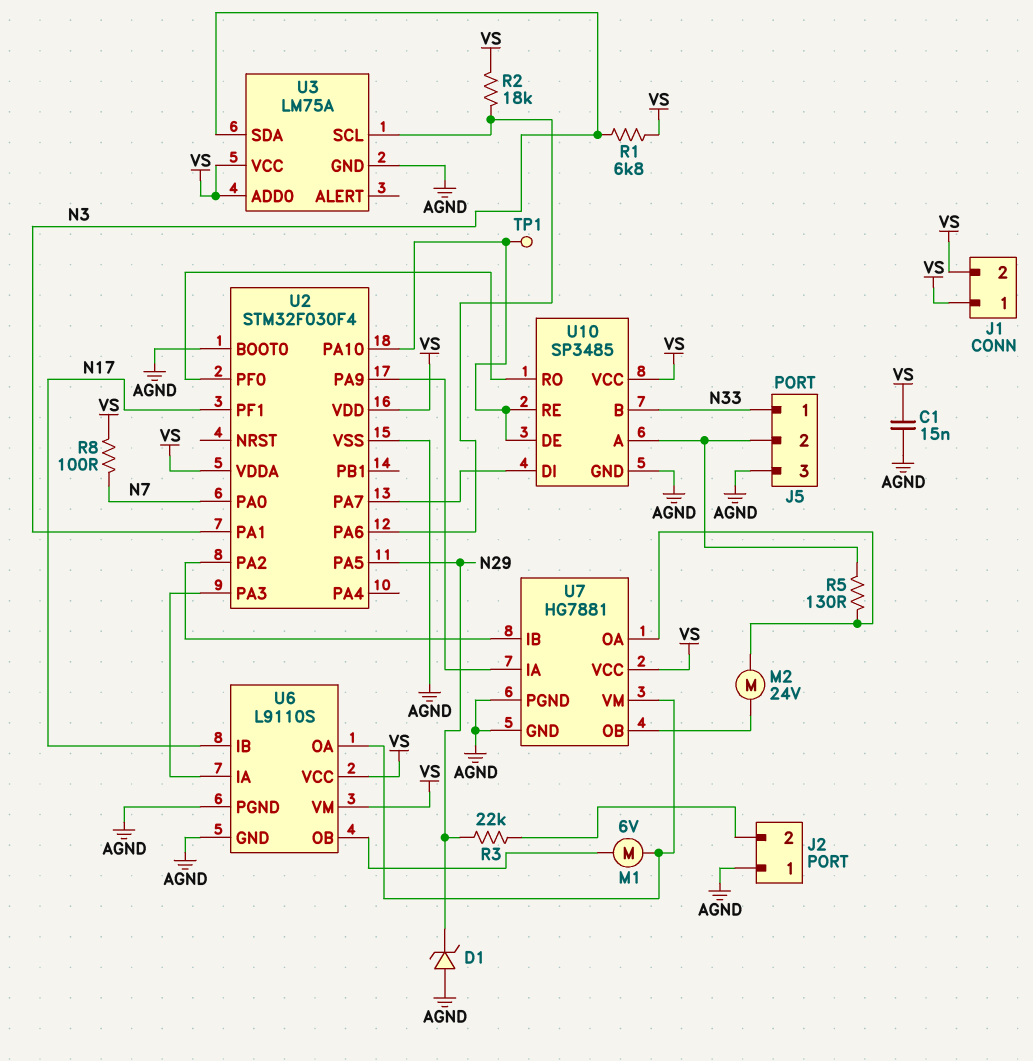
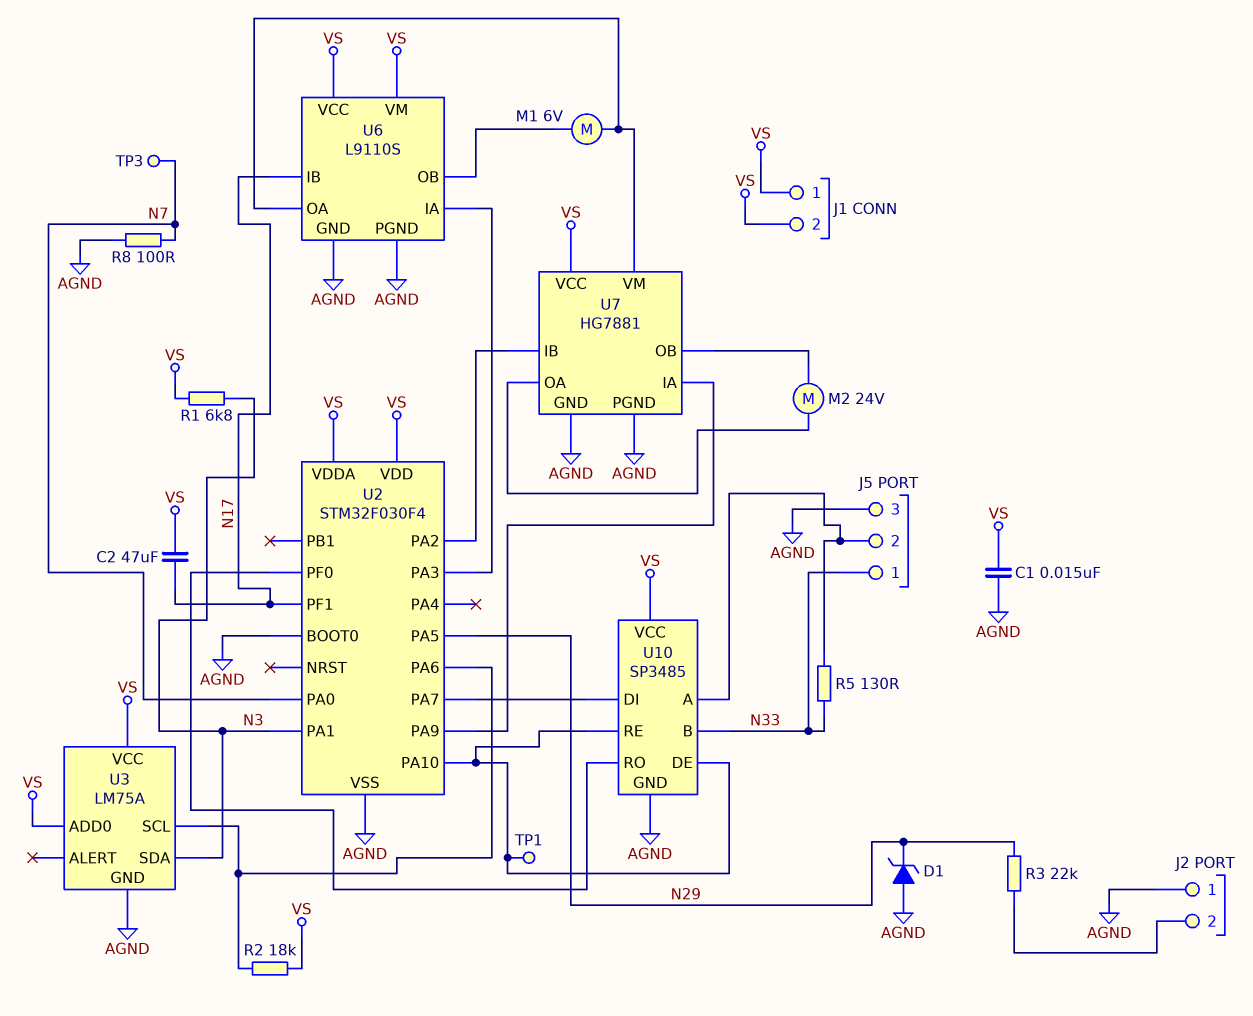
C2: none -> 47uF (N17, VS)
R5: 130 (J5/2, U7/OA) -> 130 (J5/2, N33)
R8: 100 (N7, VS) -> 100 (AGND, N7)
TP3: none -> test point (N7)

